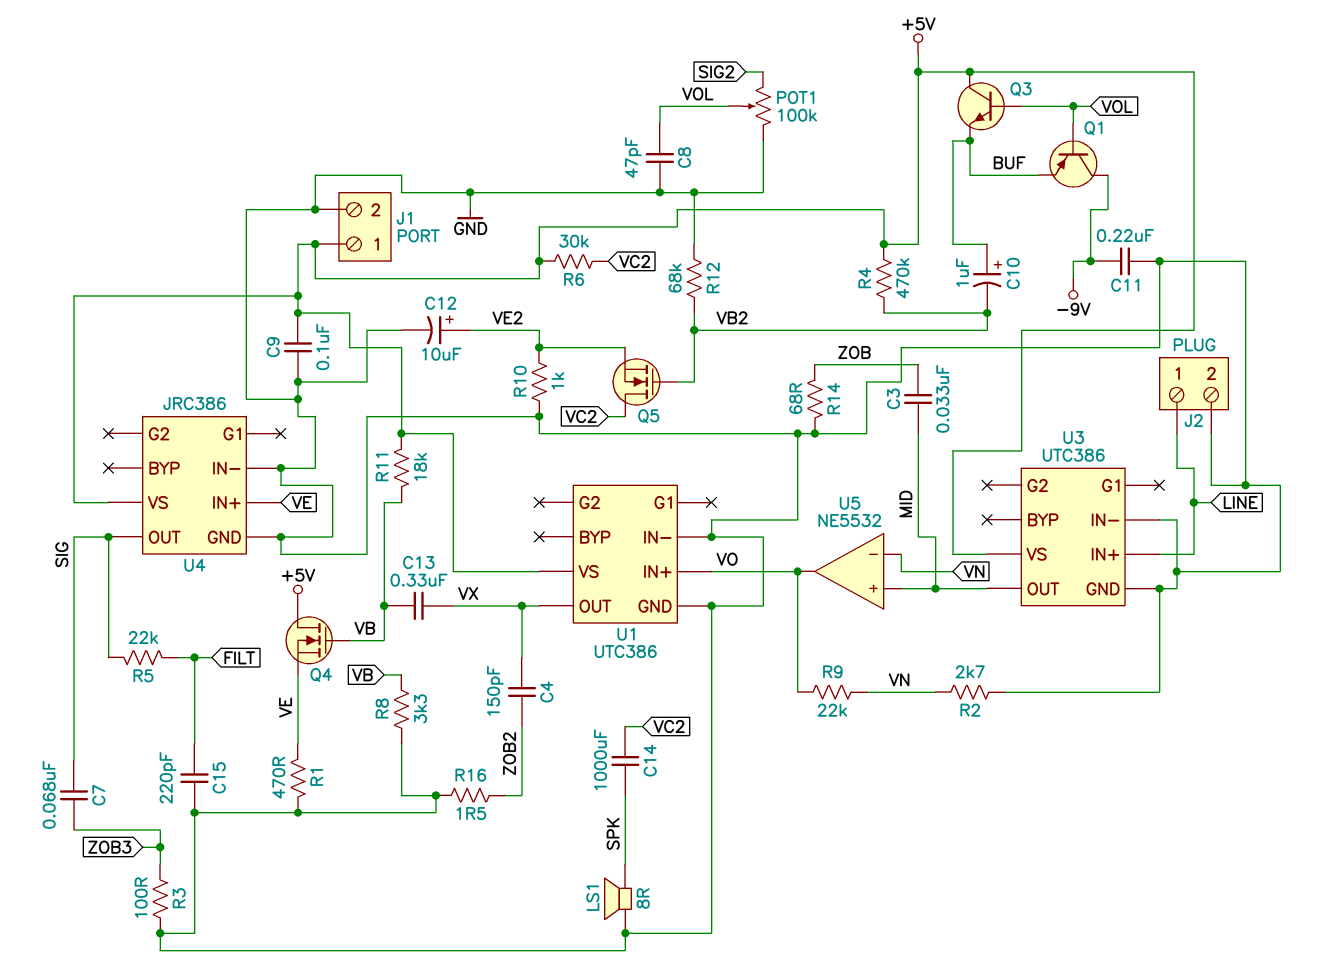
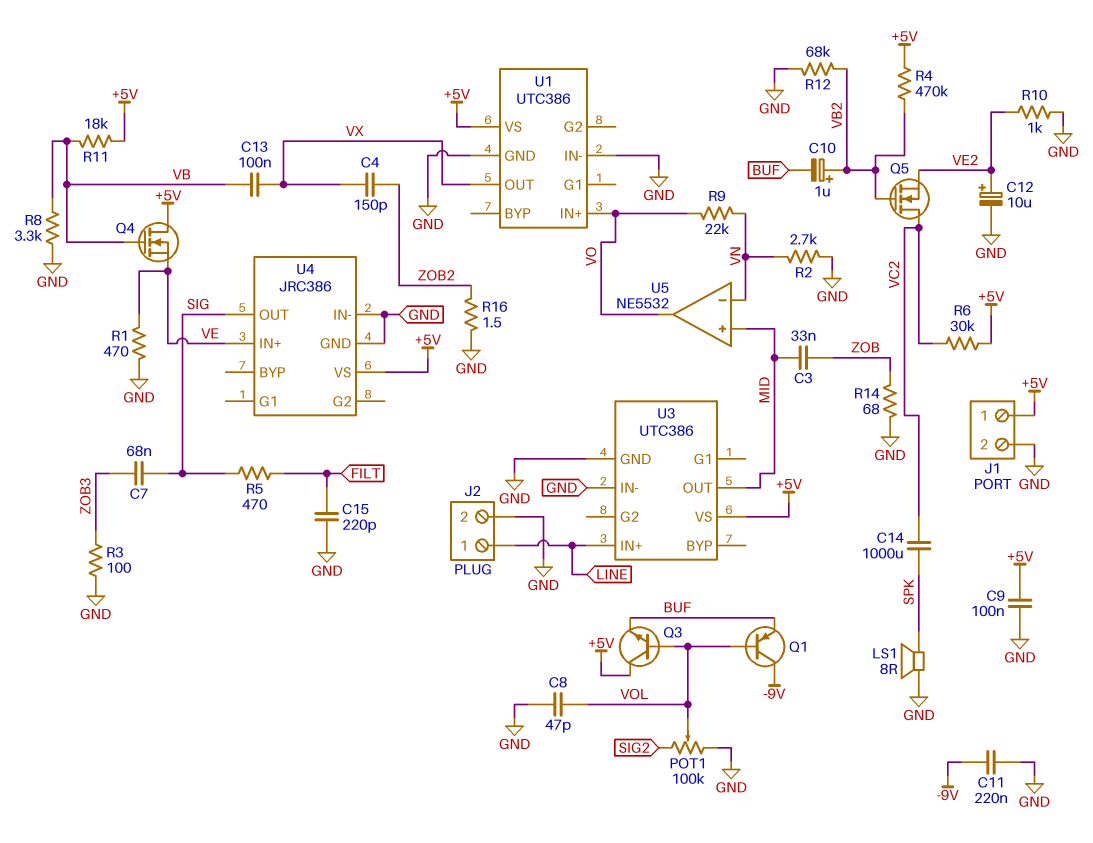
C10: 1uF (plus BUF, minus VB2) -> 1uF (plus VB2, minus BUF)
C13: 330nF (VB, VX) -> 100nF (VB, VX)
R5: 22k (FILT, SIG) -> 470 (FILT, SIG)

